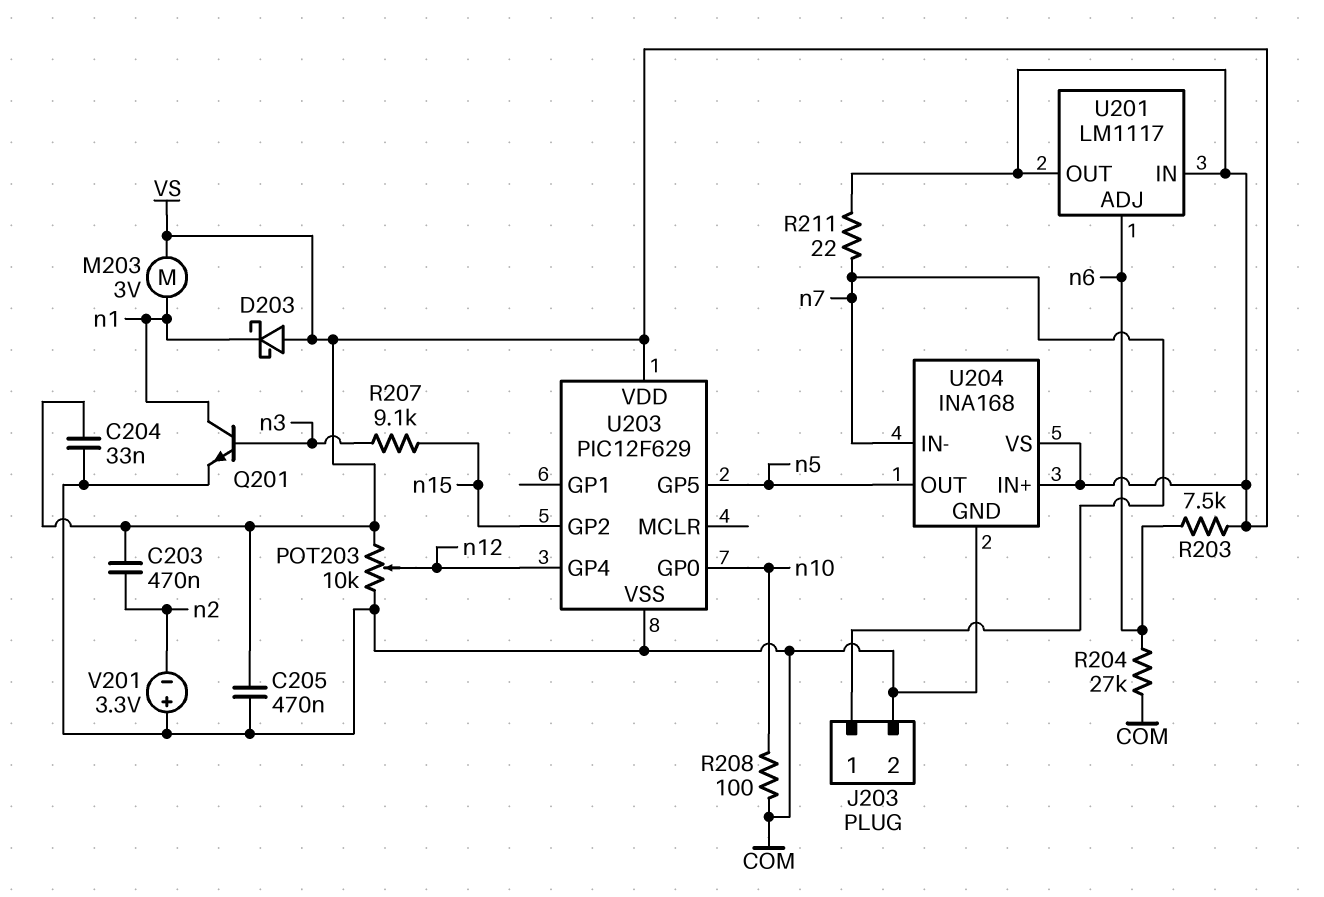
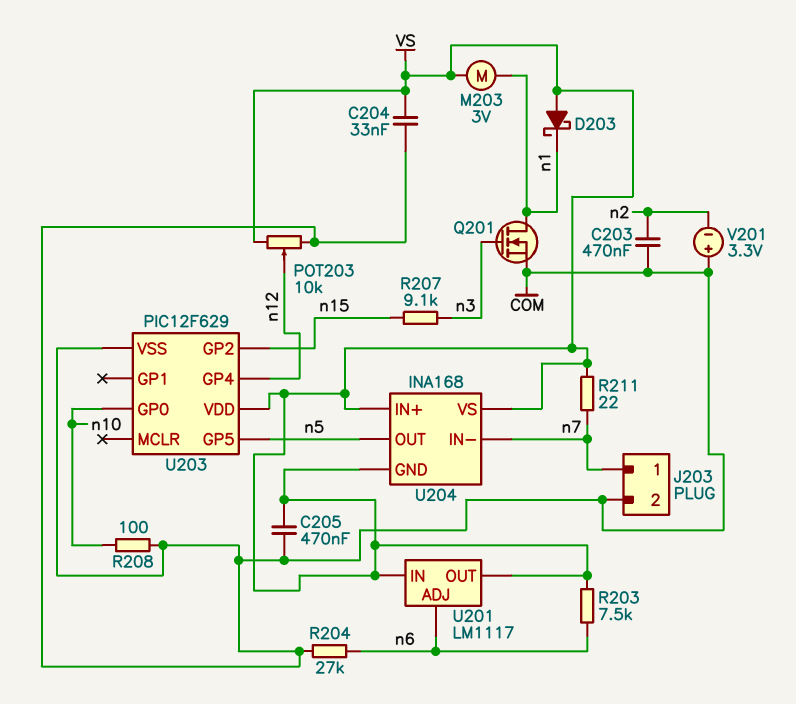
C203: 470nF (VS, n2) -> 470nF (COM, n2)
Q201: NPN (B n3, C n1, E COM) -> NMOS (G n3, D n1, S COM)
U204 pin GND: COM -> VS

